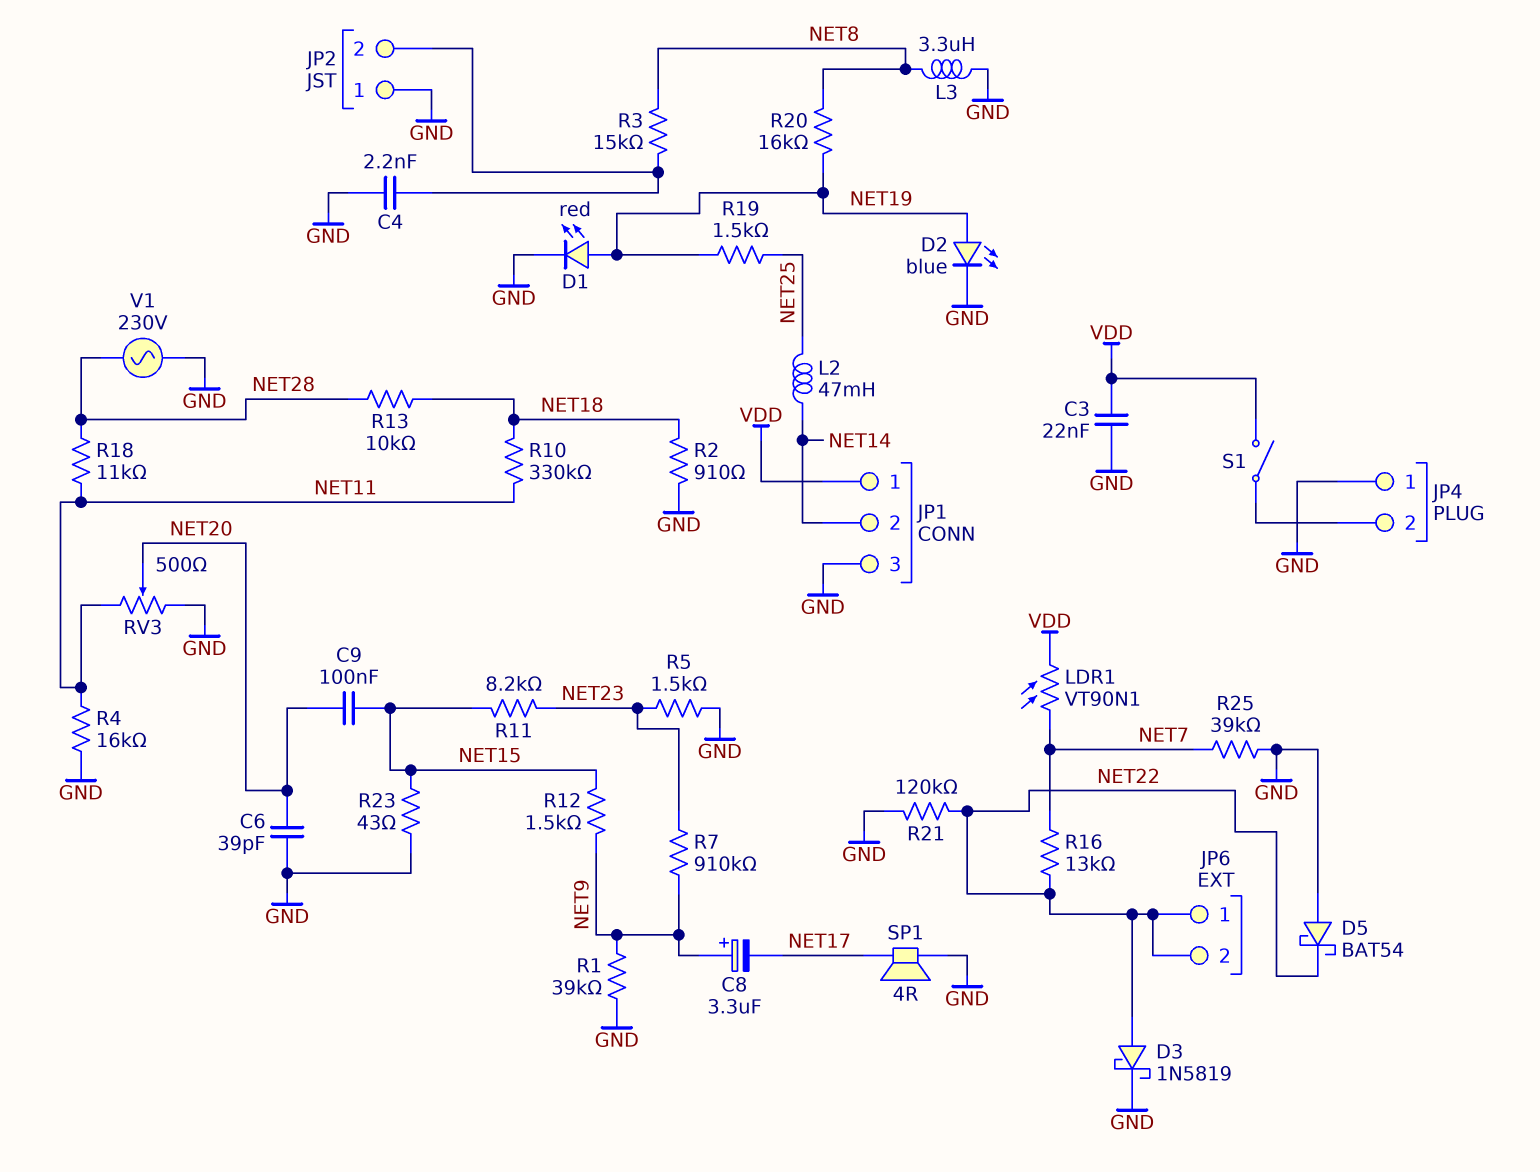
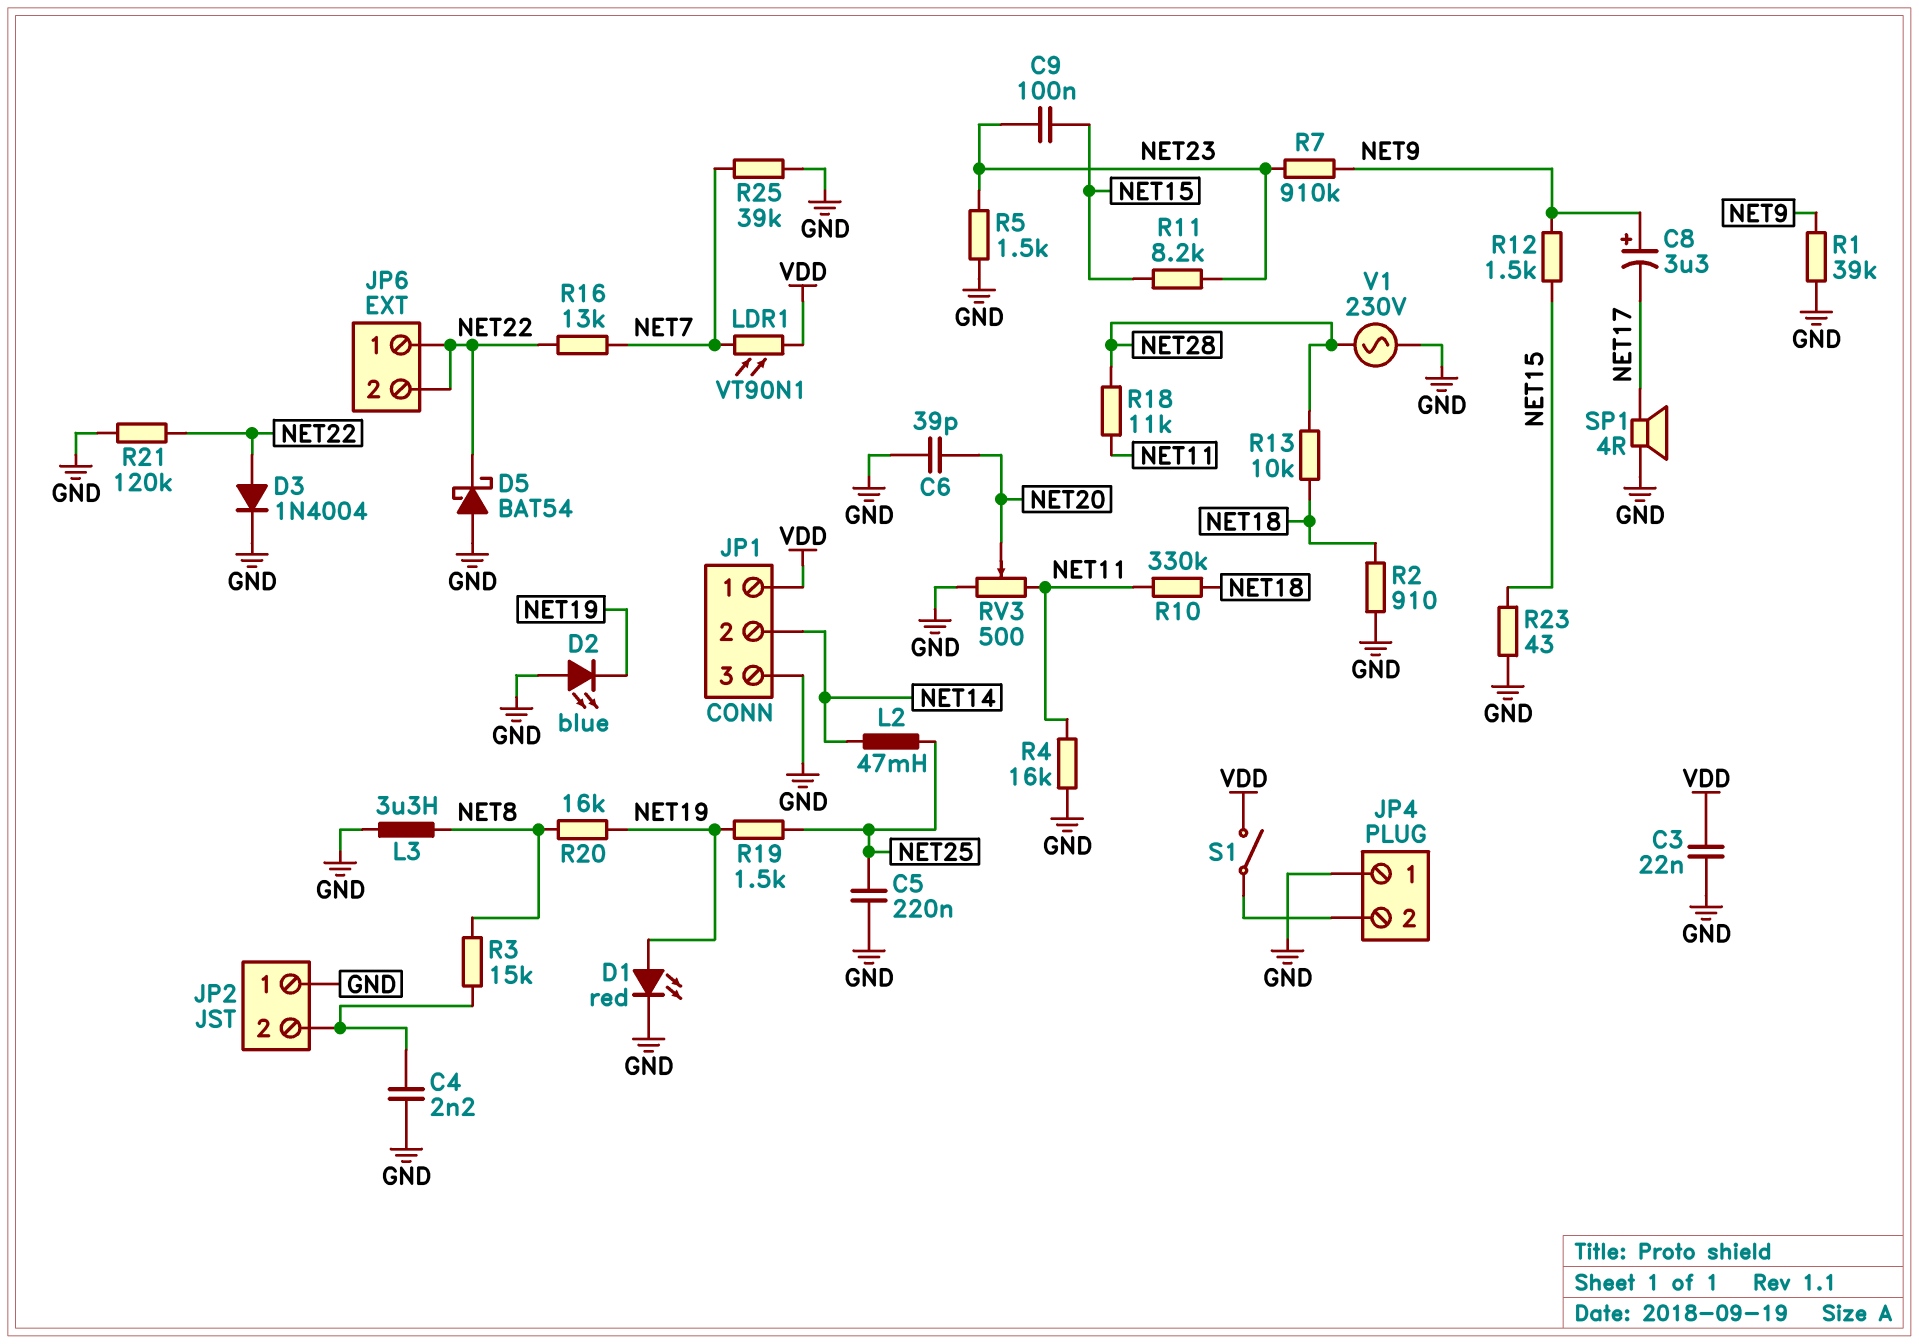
C5: none -> 220nF (GND, NET25)
C9: 100nF (NET15, NET20) -> 100nF (NET15, NET23)
D2: LED blue (A NET19, K GND) -> LED blue (A GND, K NET19)
D3: schottky 1N5819 (A NET22, K GND) -> diode 1N4004 (A NET22, K GND)

